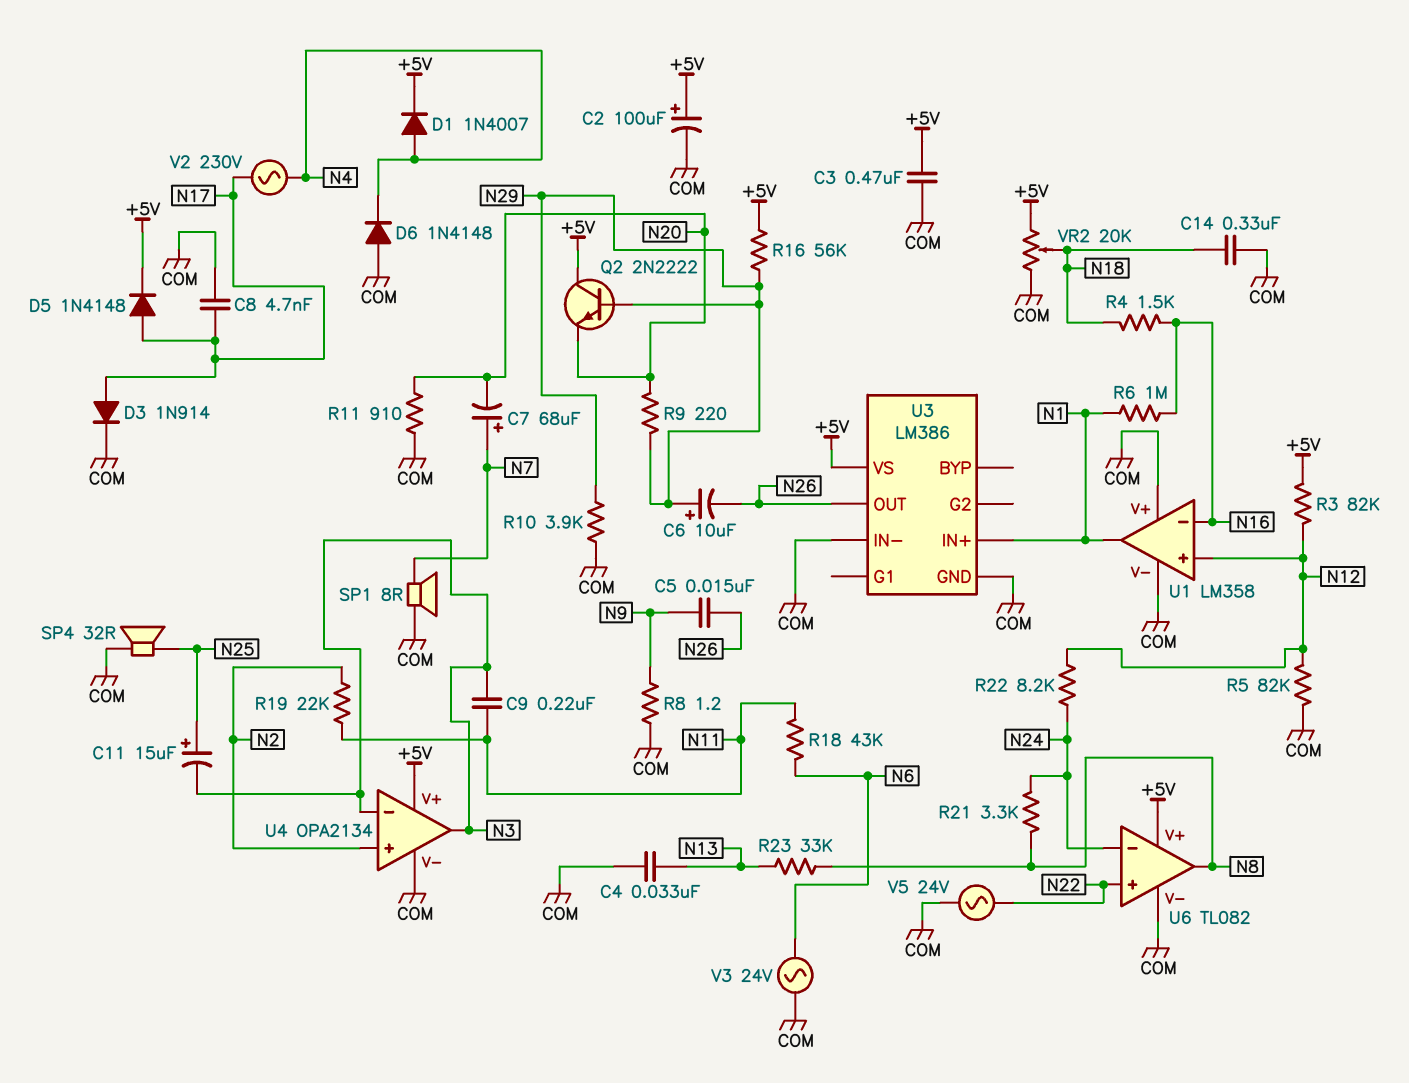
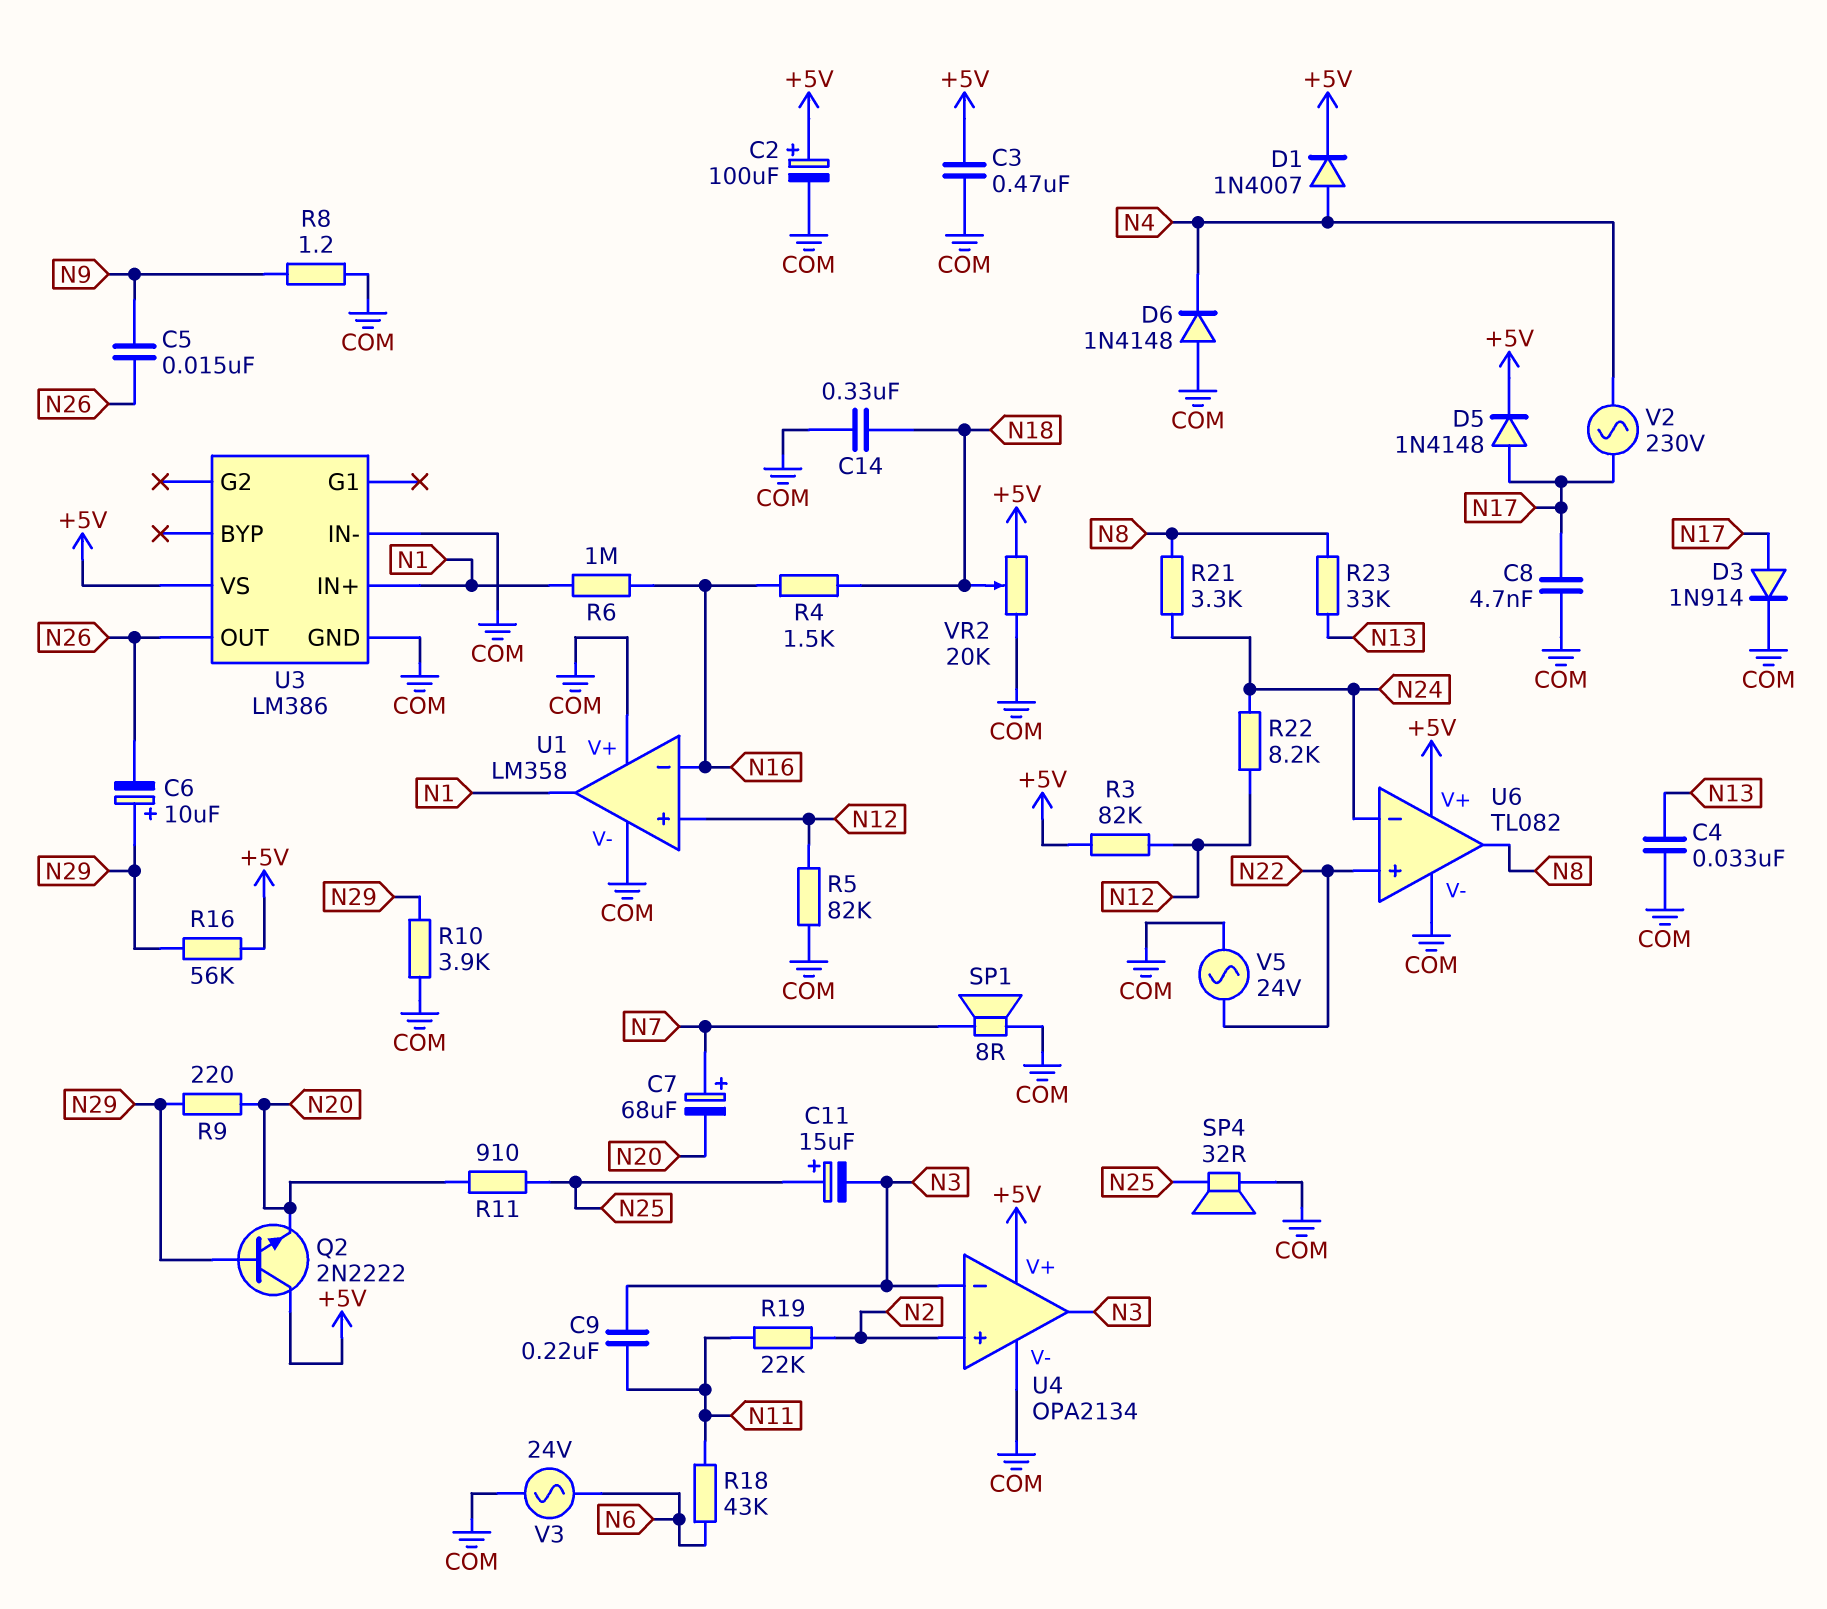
R11: 910 (COM, N20) -> 910 (N20, N25)

